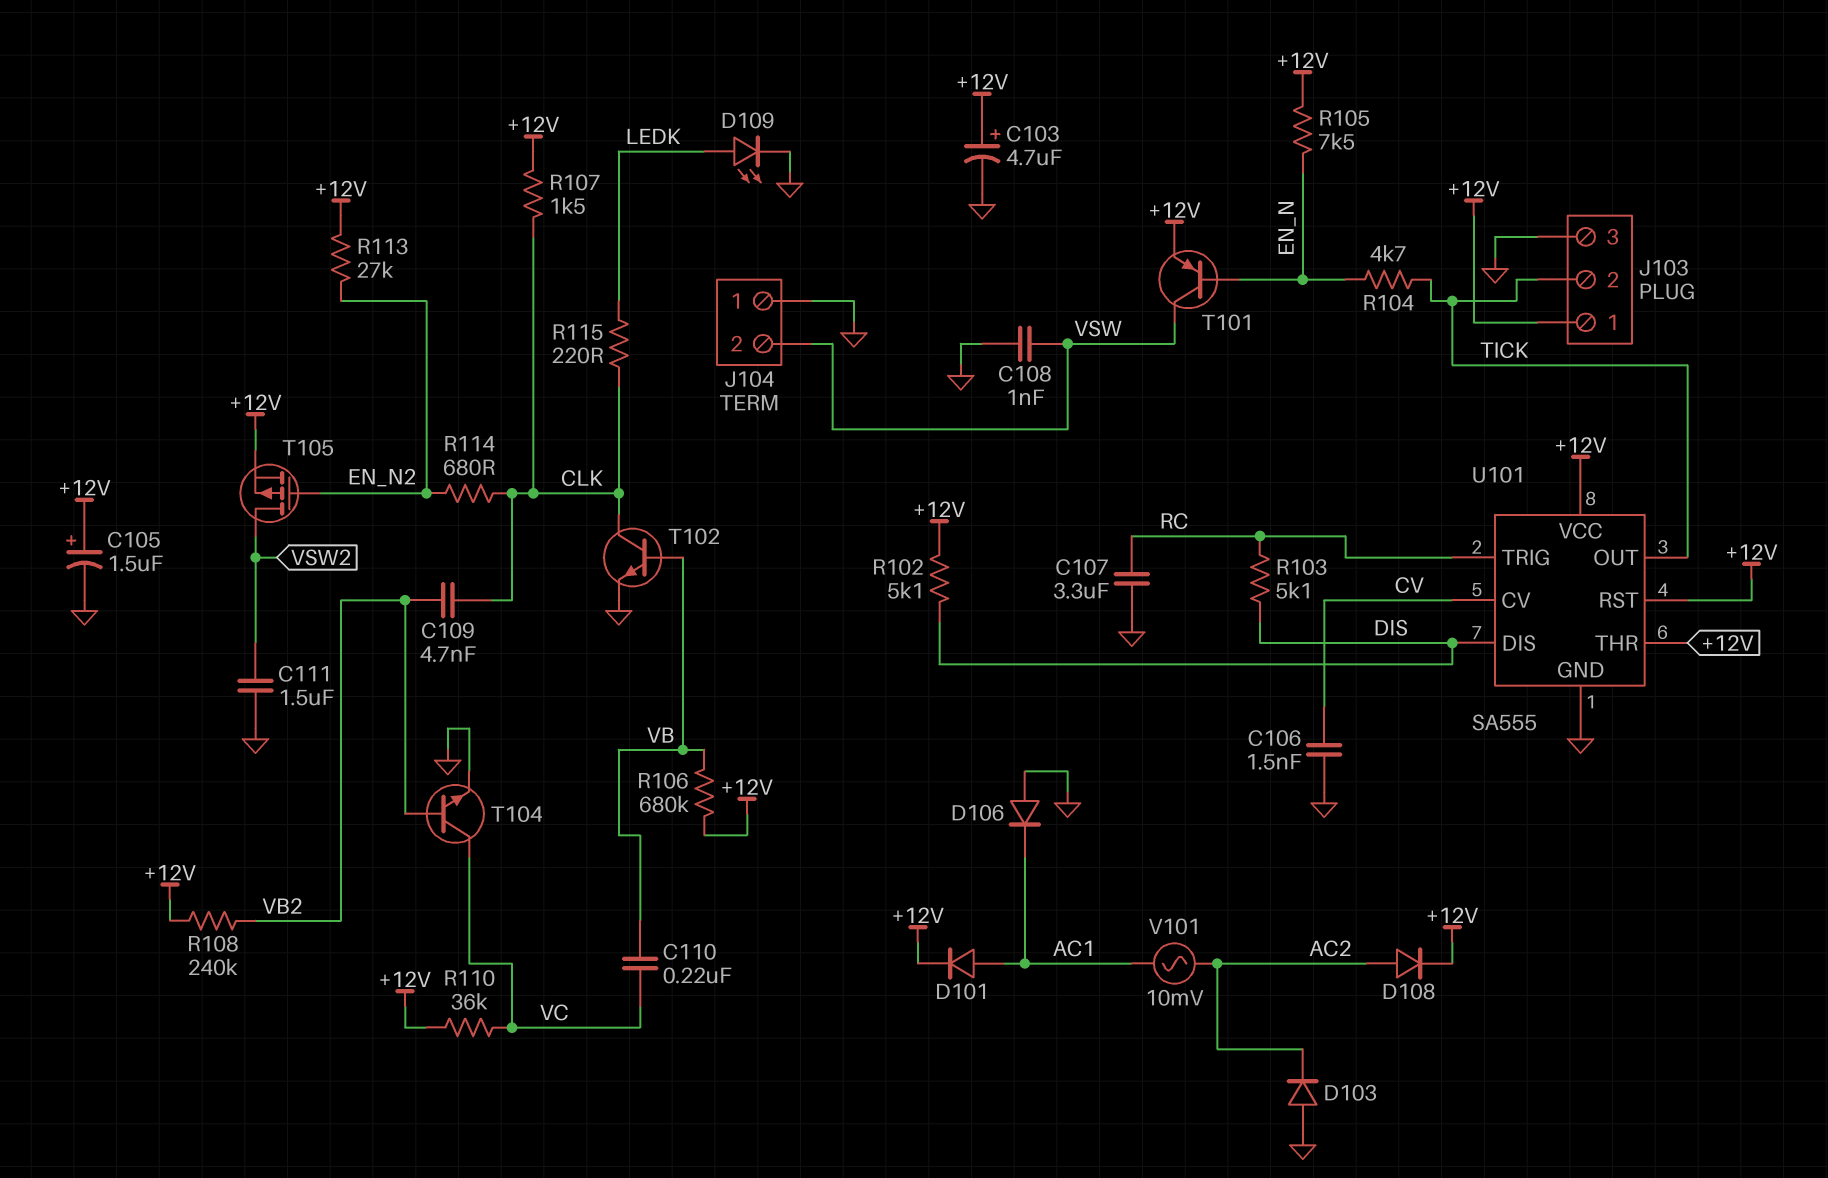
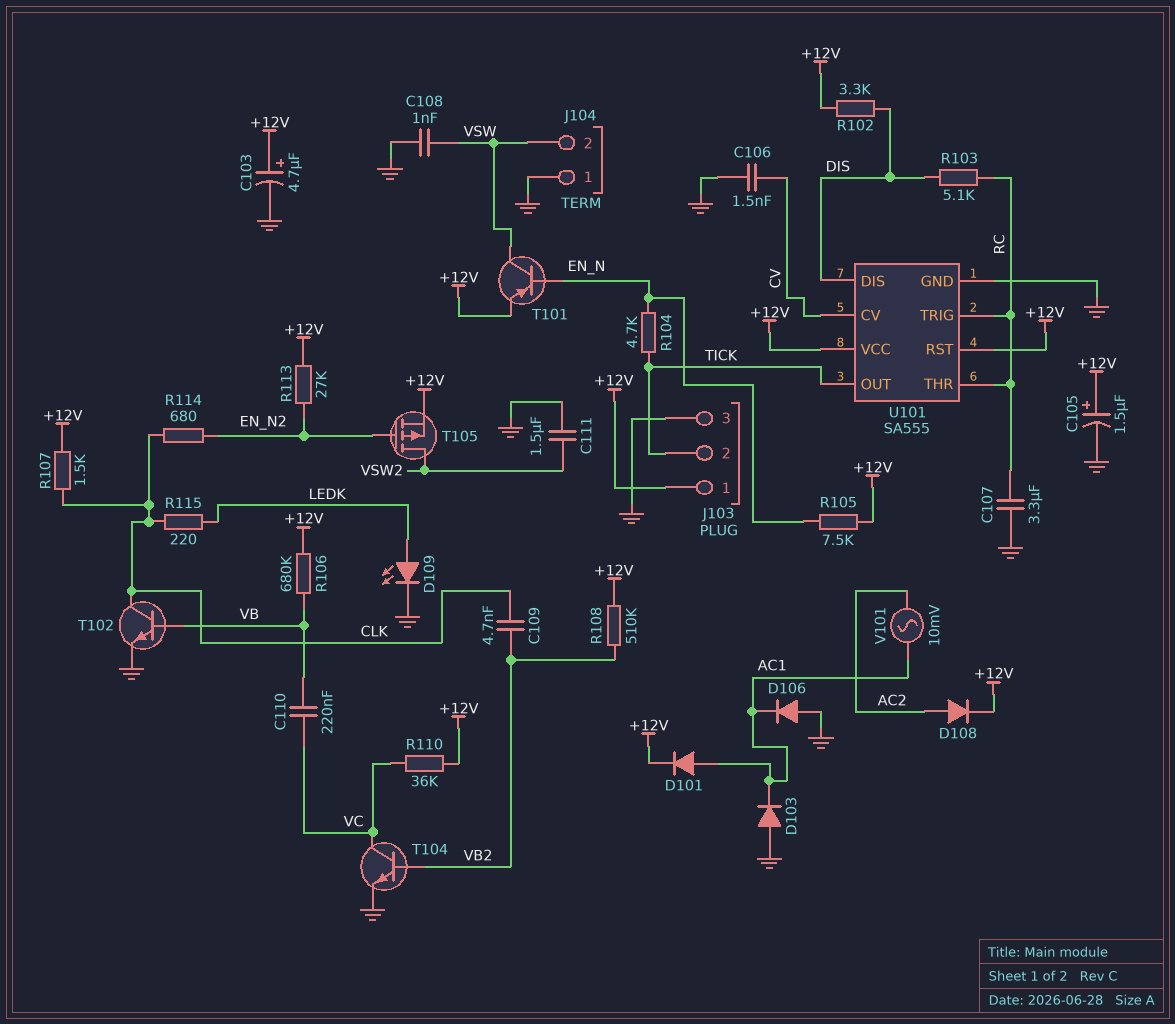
D103: diode (A GND, K AC2) -> diode (A GND, K AC1)
R102: 5.1k (+12V, DIS) -> 3.3k (+12V, DIS)
R108: 240k (+12V, VB2) -> 510k (+12V, VB2)
U101 pin THR: +12V -> RC

